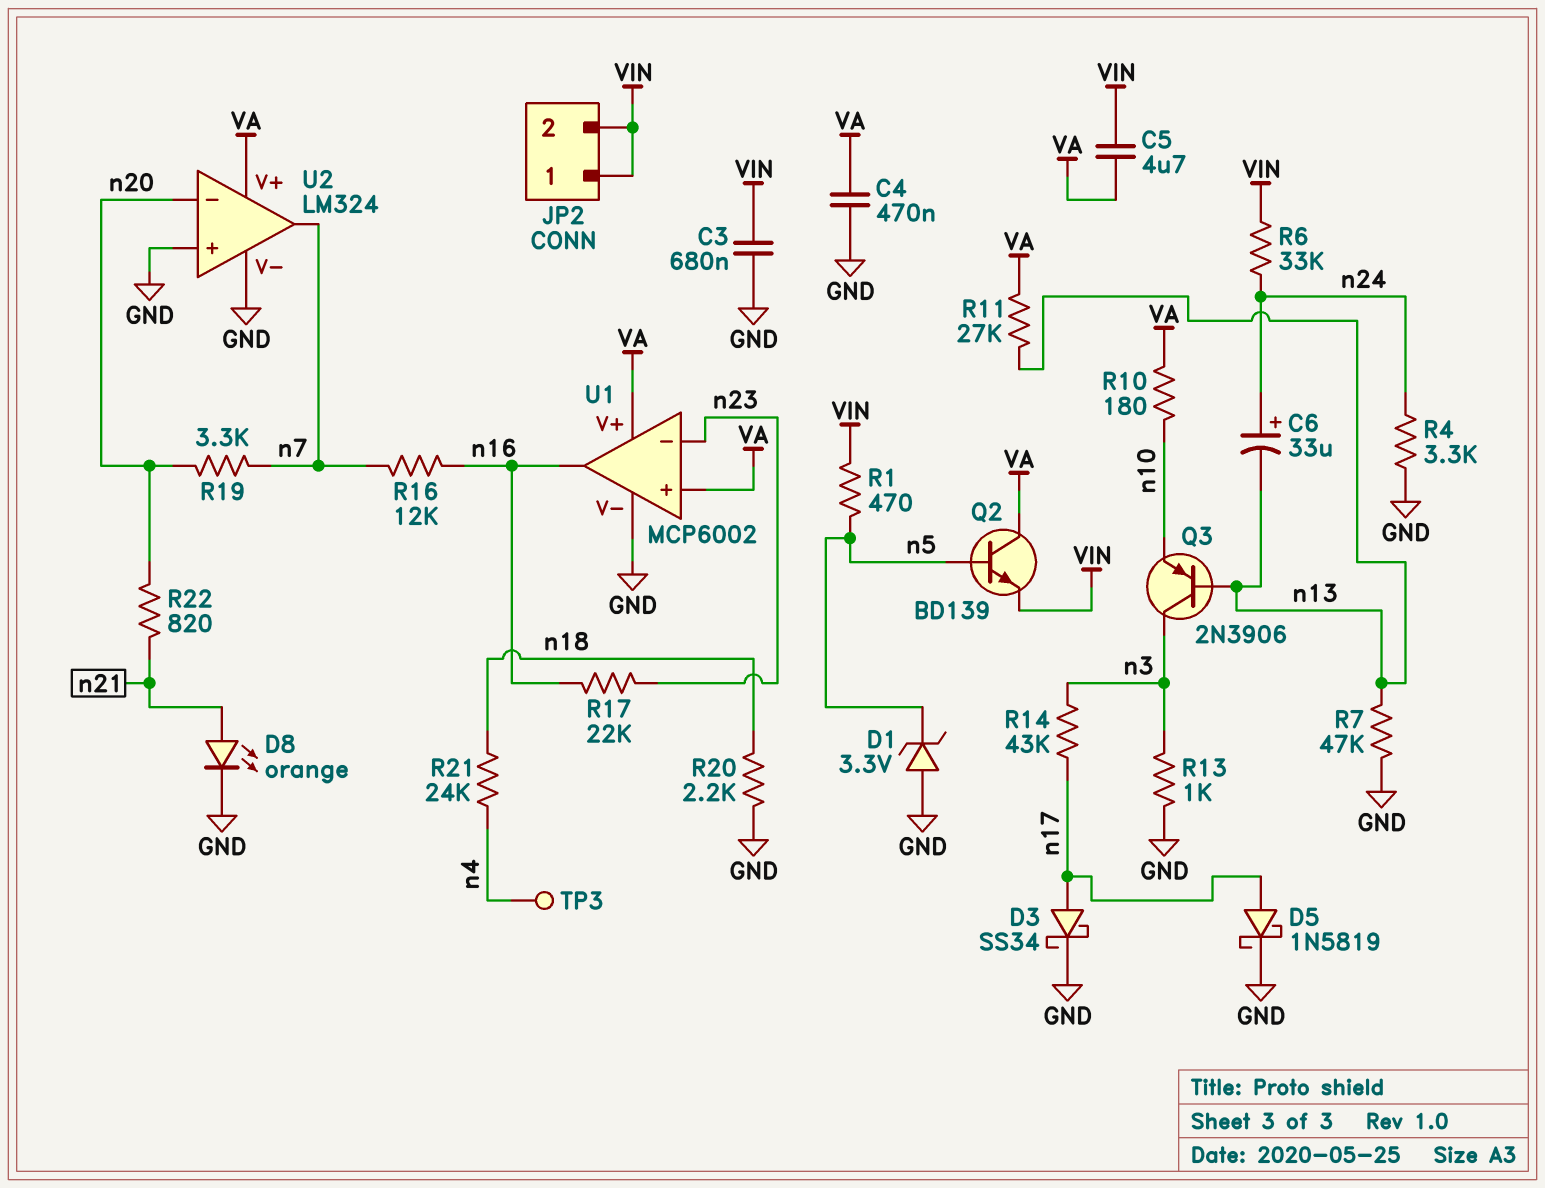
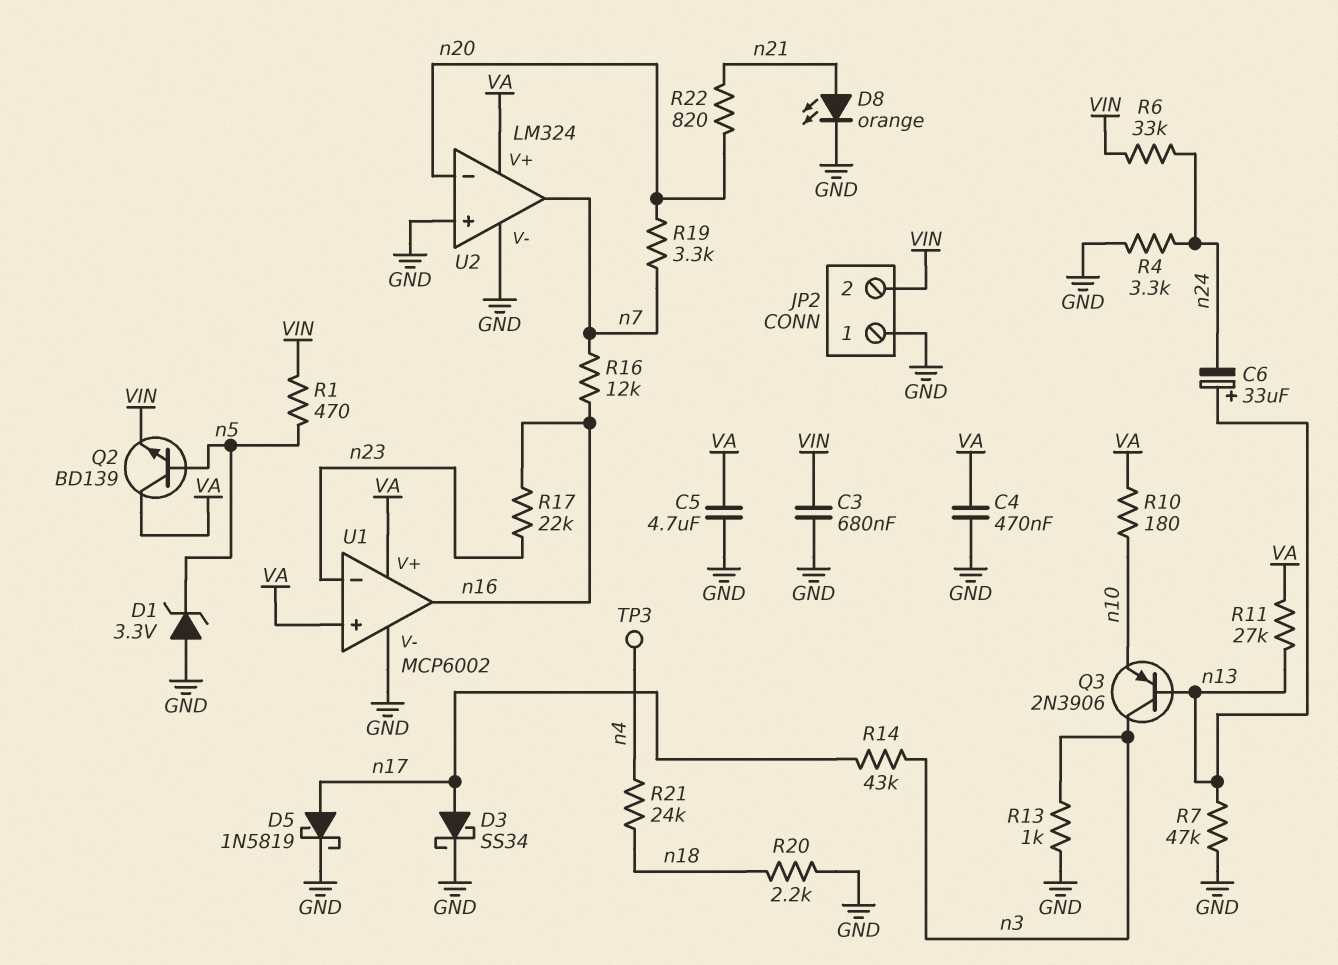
C5: 4.7uF (VA, VIN) -> 4.7uF (GND, VA)
C6: 33uF (plus n24, minus n13) -> 33uF (plus n13, minus n24)
JP2 pin 1: VIN -> GND

